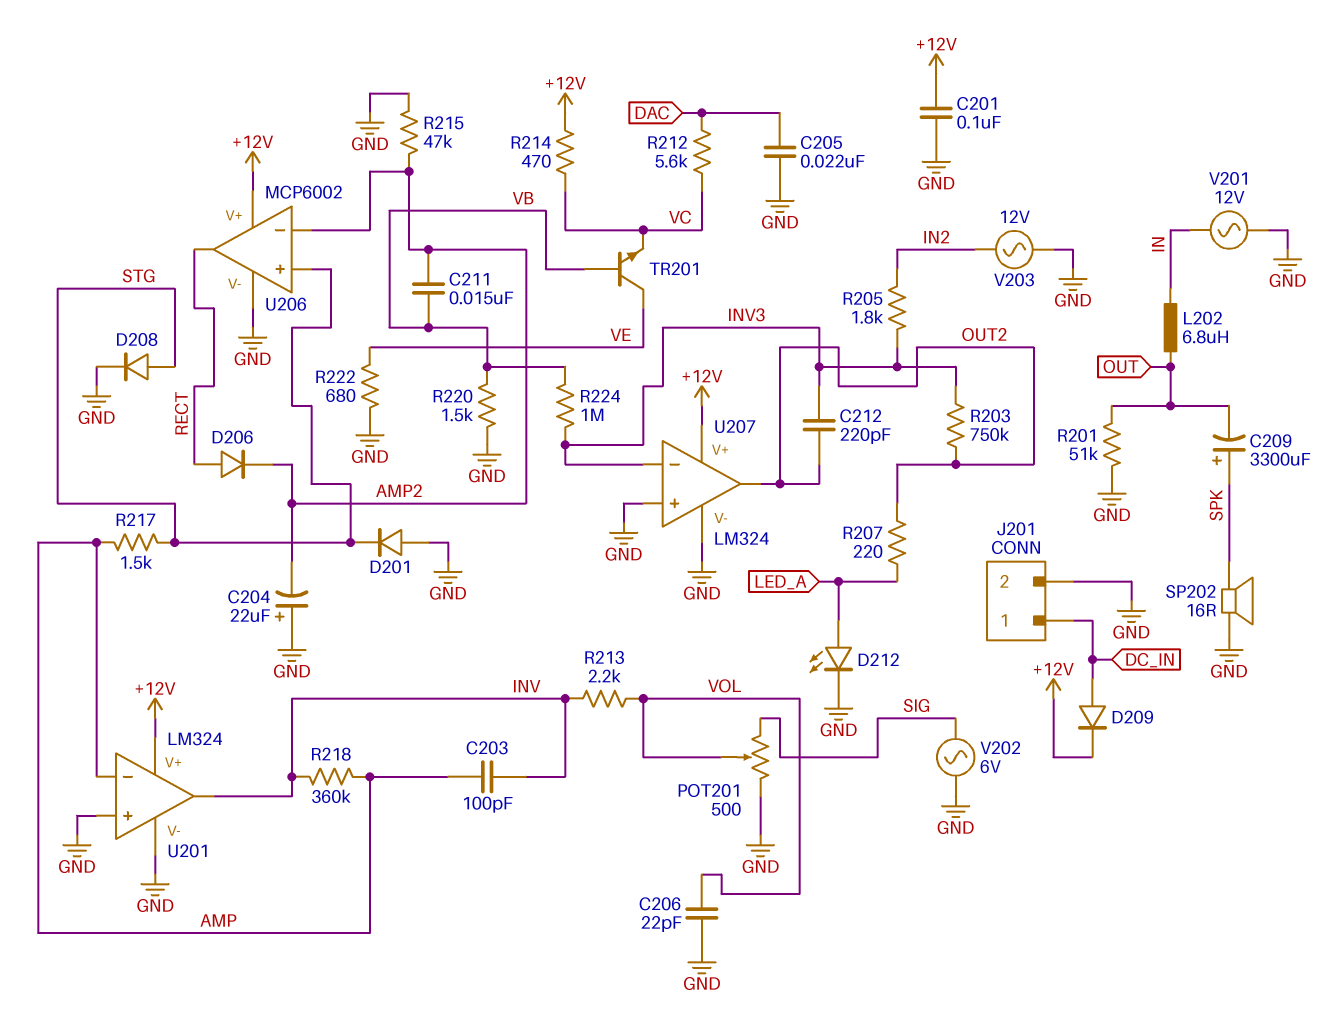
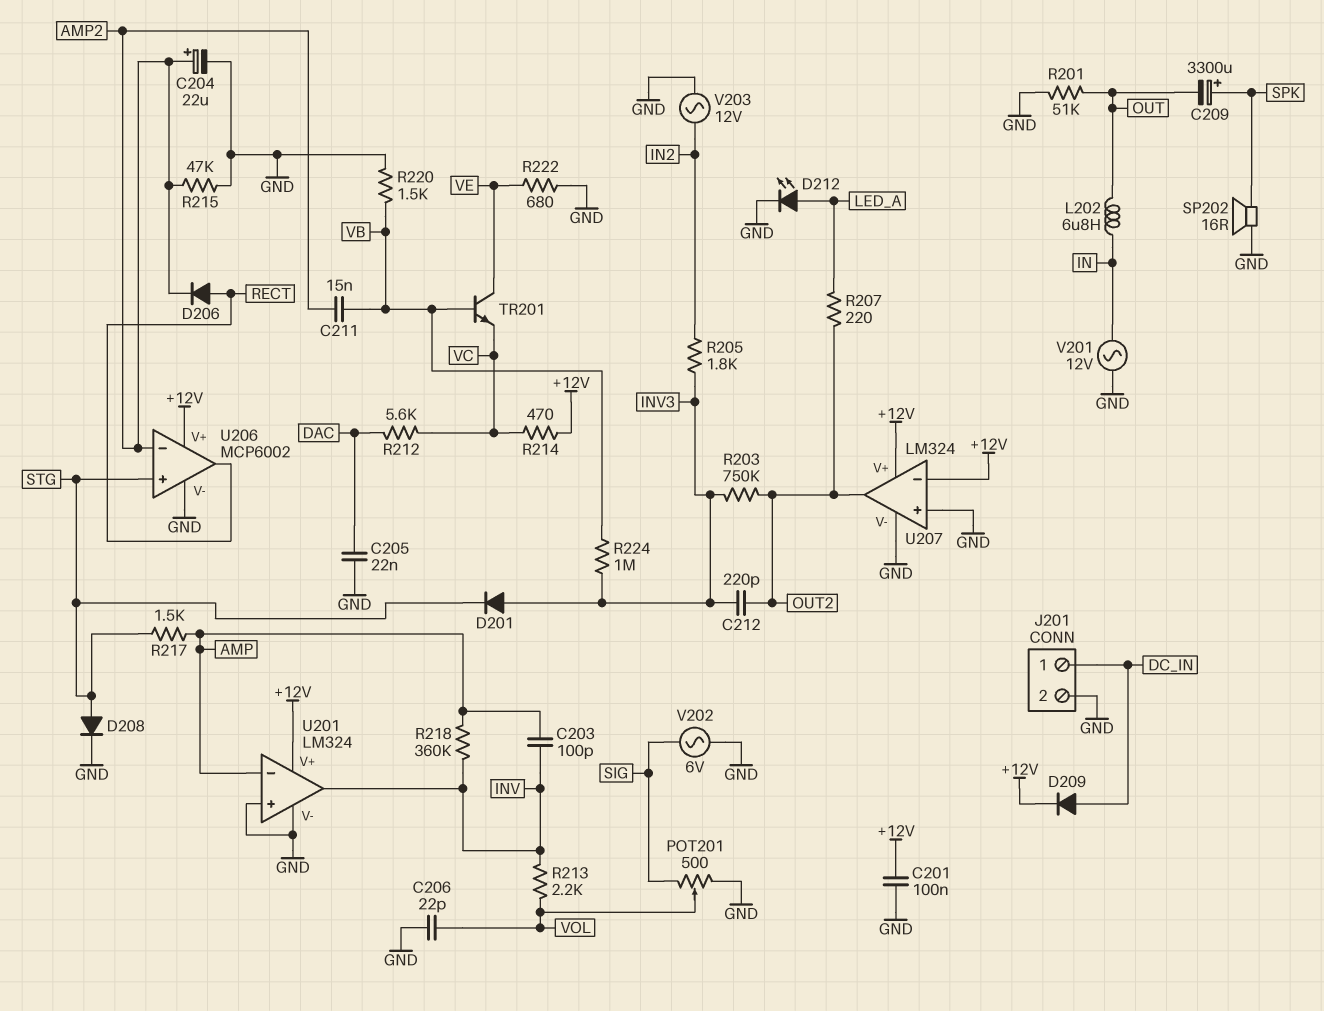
C204: 22uF (plus GND, minus AMP2) -> 22uF (plus AMP2, minus GND)
D201: diode (A GND, K STG) -> diode (A INV3, K STG)
U207 pin in-: INV3 -> +12V

